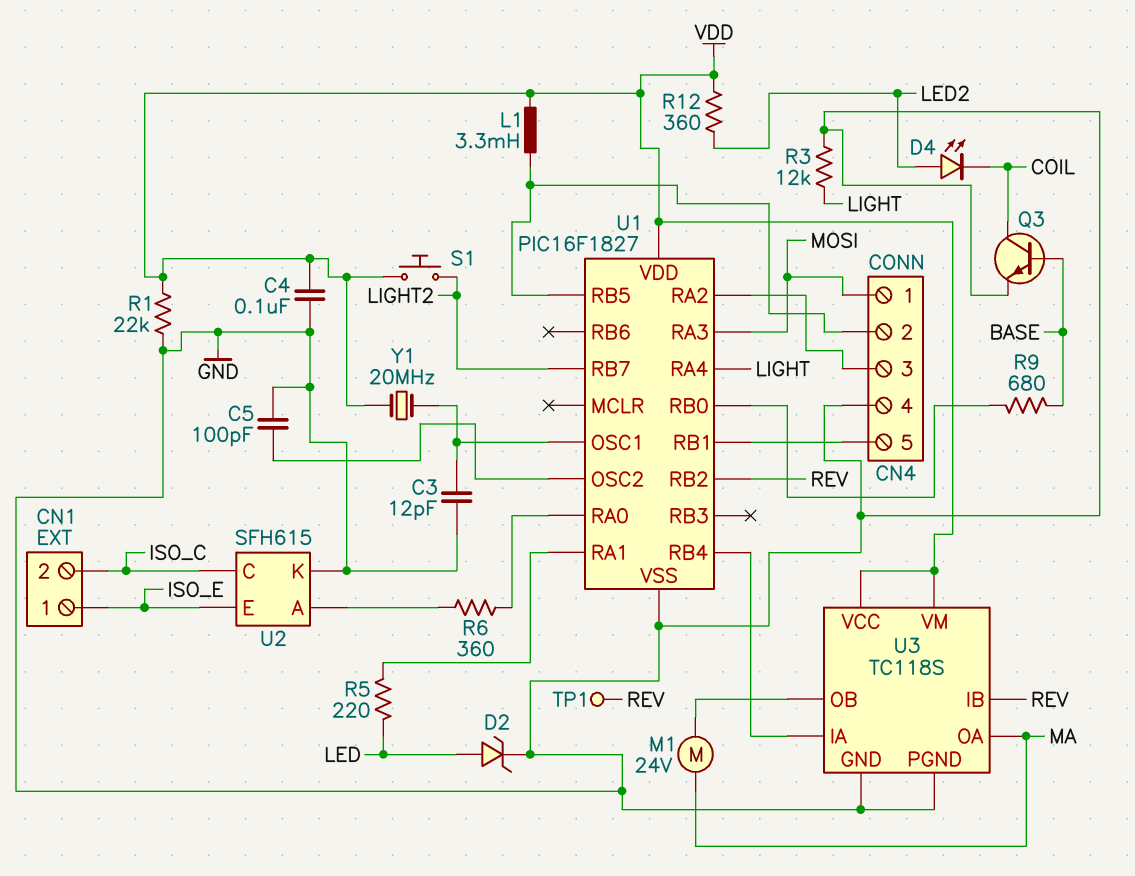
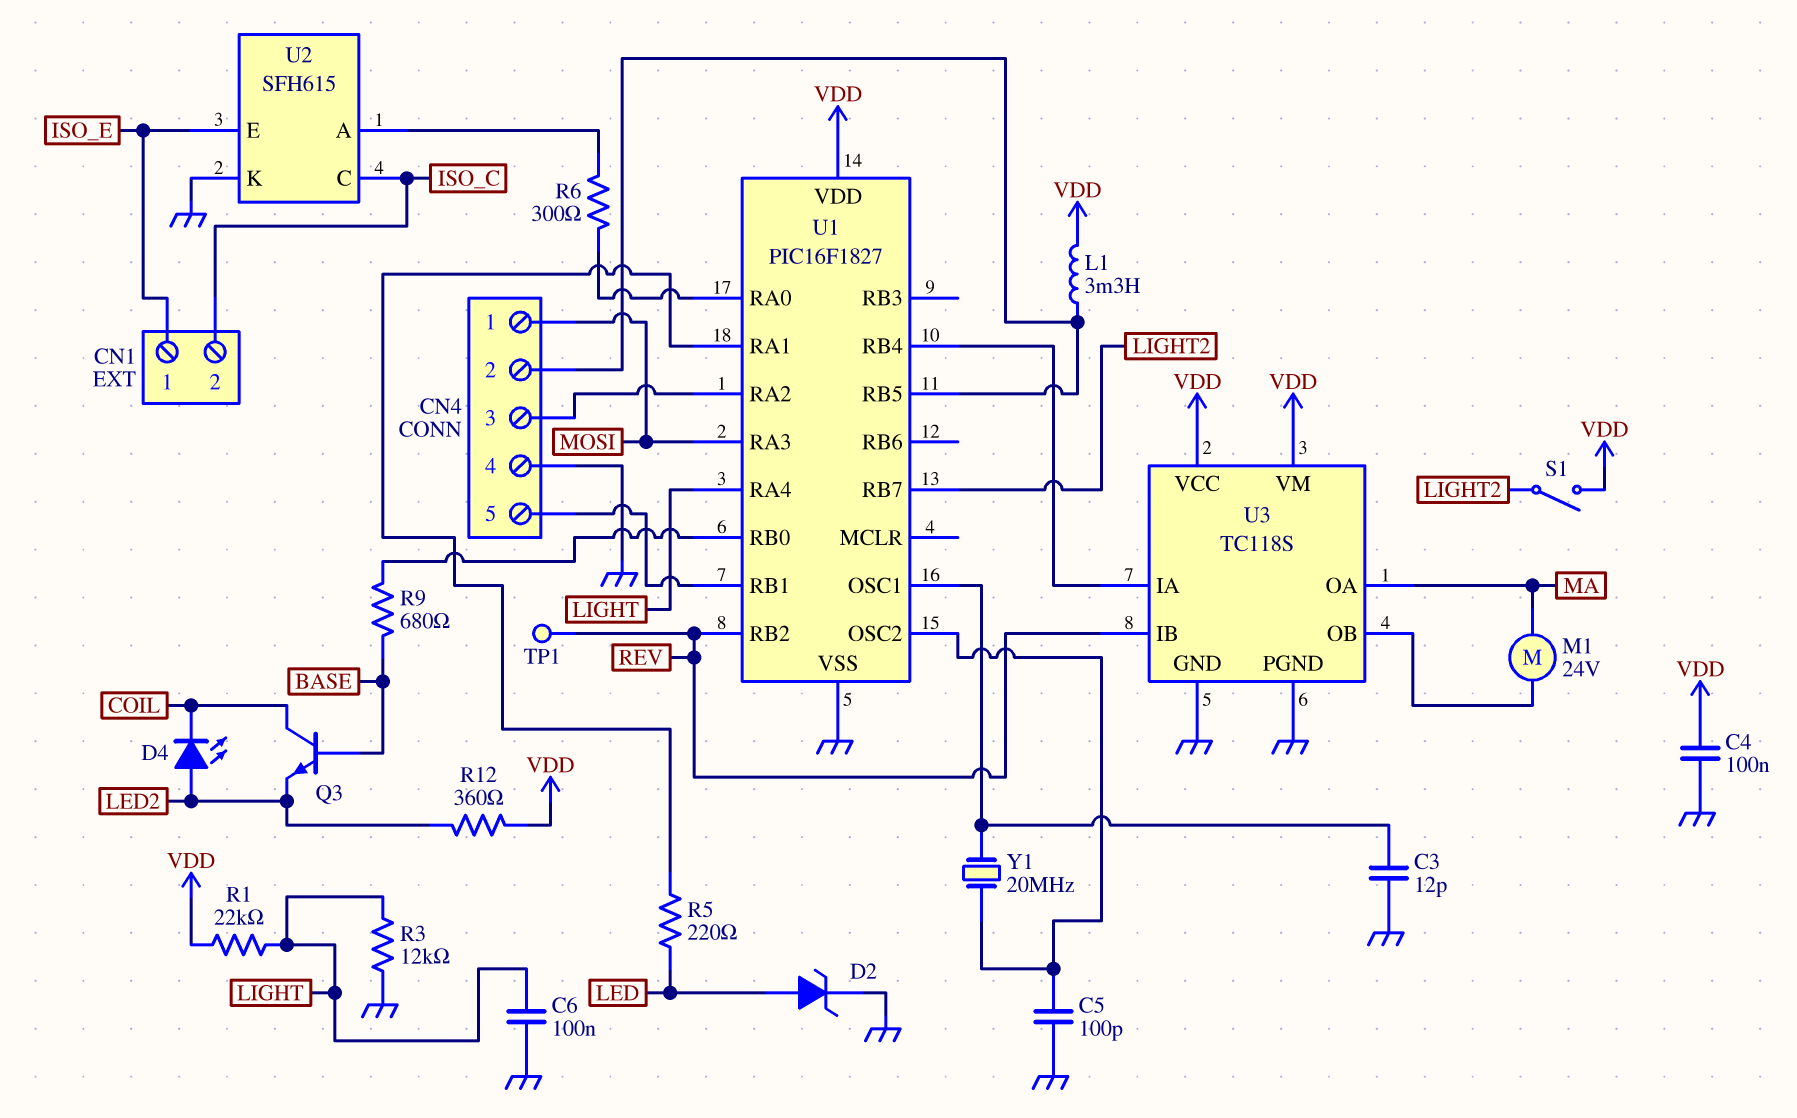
C6: none -> 100nF (GND, LIGHT)
Q3: NPN (B BASE, C COIL, E GND) -> NPN (B BASE, C COIL, E LED2)
R1: 22k (GND, VDD) -> 22k (LIGHT, VDD)
R6: 360 (U1/RA0, U2/A) -> 300 (U1/RA0, U2/A)
S1: button (LIGHT2, VDD) -> switch (LIGHT2, VDD)
Y1: 20MHz (U1/OSC1, VDD) -> 20MHz (U1/OSC1, U1/OSC2)

